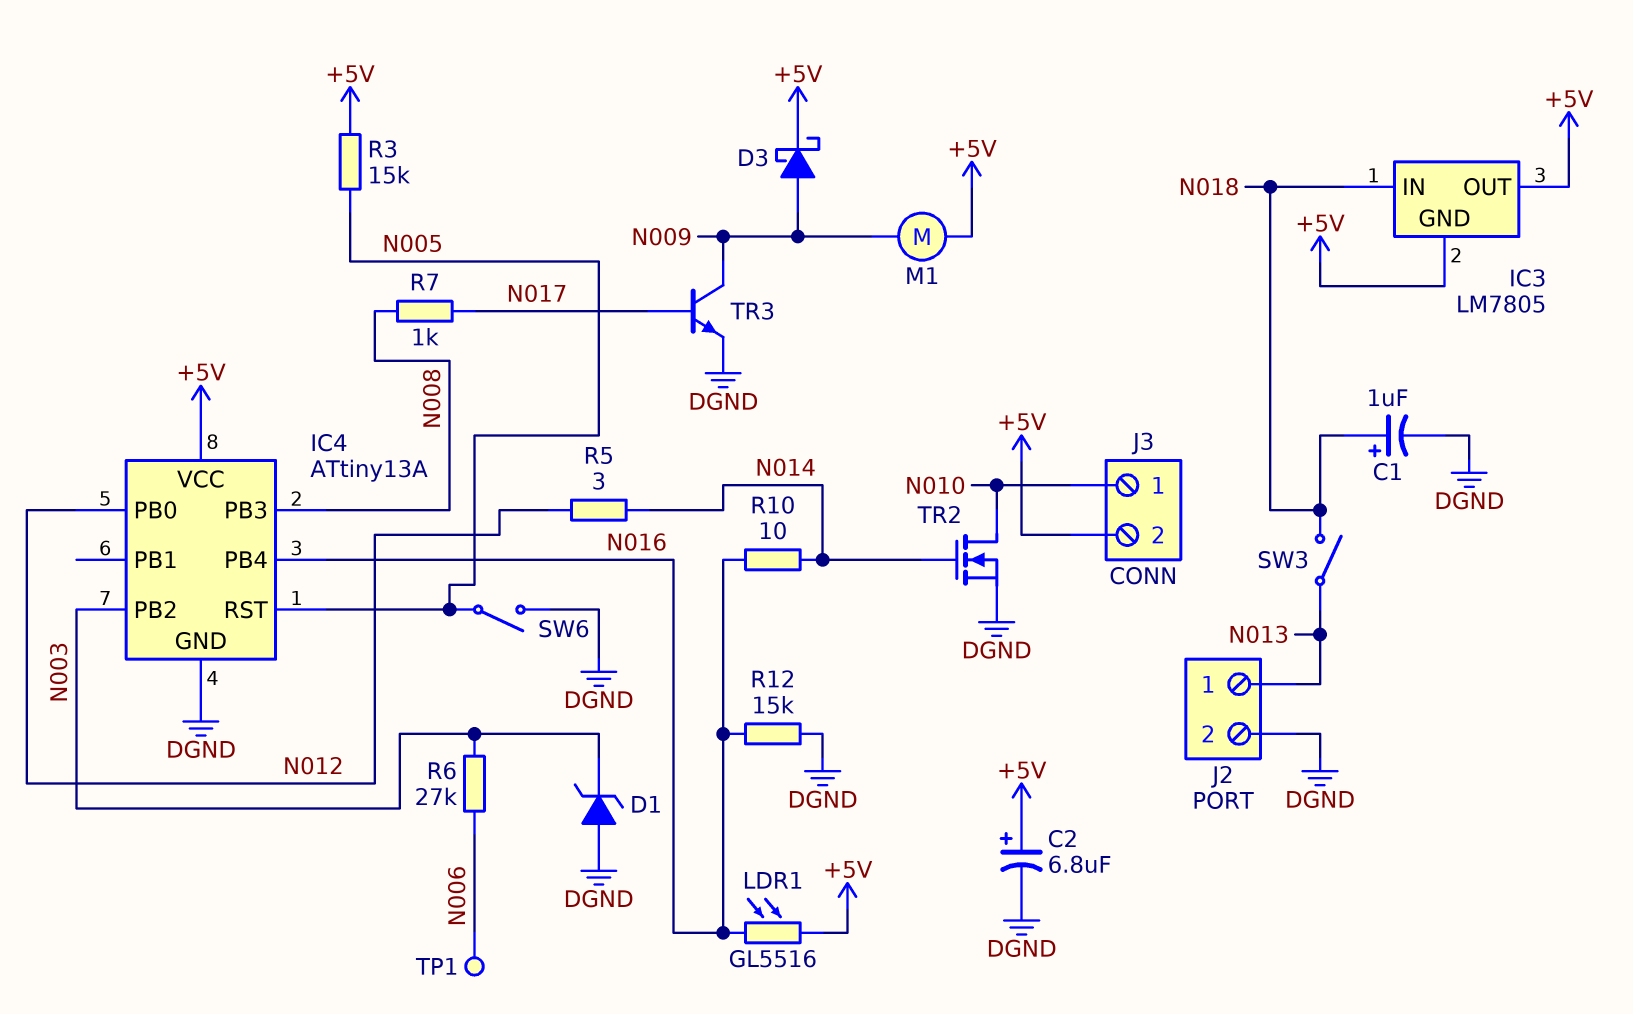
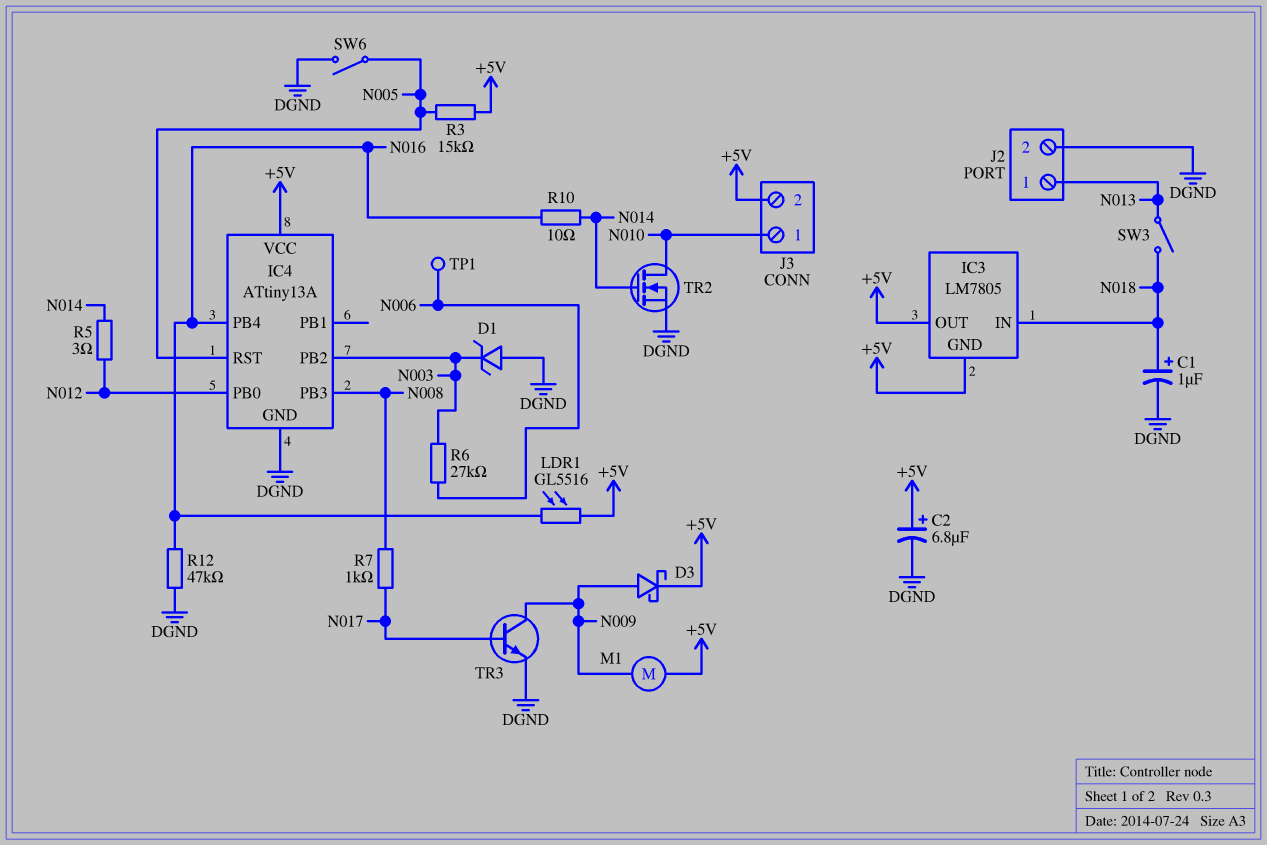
R12: 15k (DGND, N016) -> 47k (DGND, N016)

